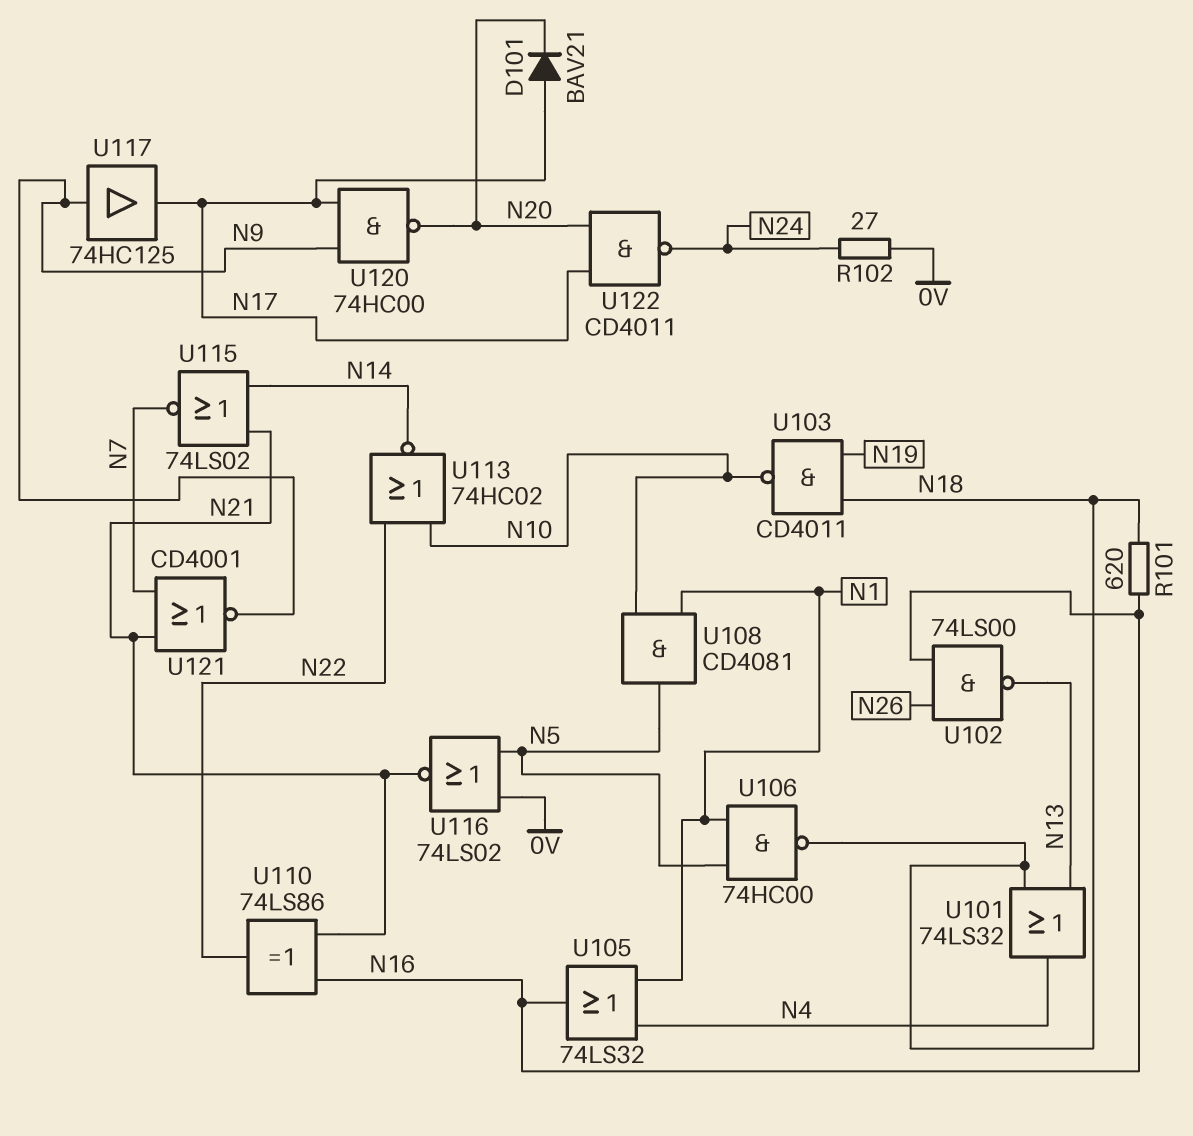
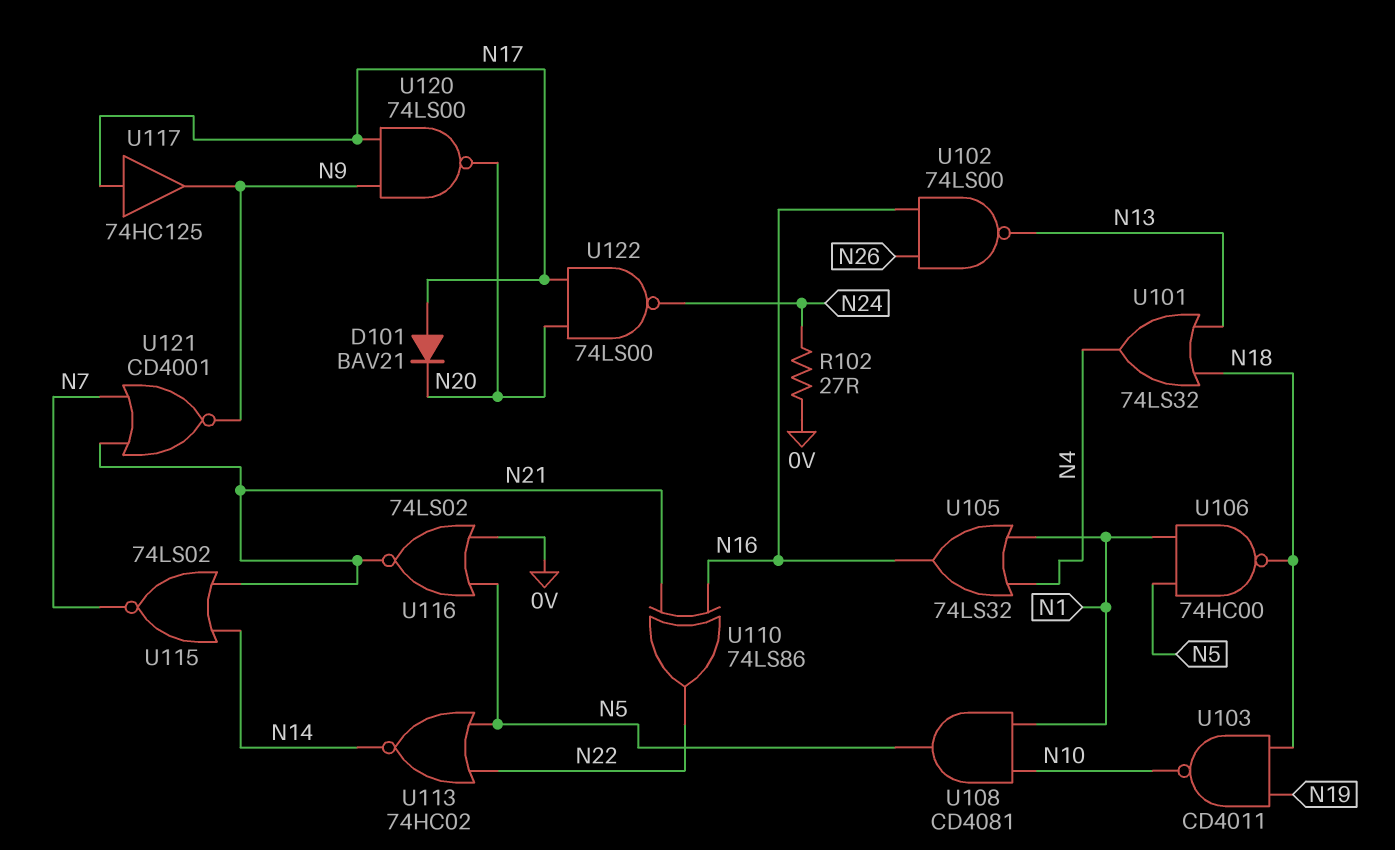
R101: 620 (N16, N18) -> none
U113: NOR 74HC02 (in N10, in N22, out N14) -> NOR 74HC02 (in N5, in N22, out N14)
U117: buffer 74HC125 (in N9, out N17) -> buffer 74HC125 (in N17, out N9)
U120: NAND 74HC00 (in N9, in N17, out N20) -> NAND 74LS00 (in N9, in N17, out N20)
U122: NAND CD4011 (in N17, in N20, out N24) -> NAND 74LS00 (in N17, in N20, out N24)

